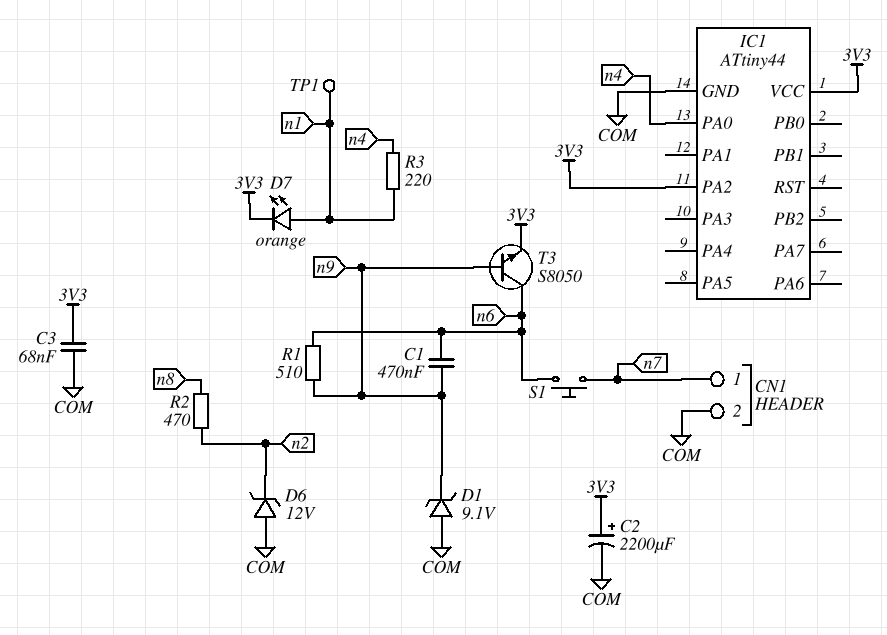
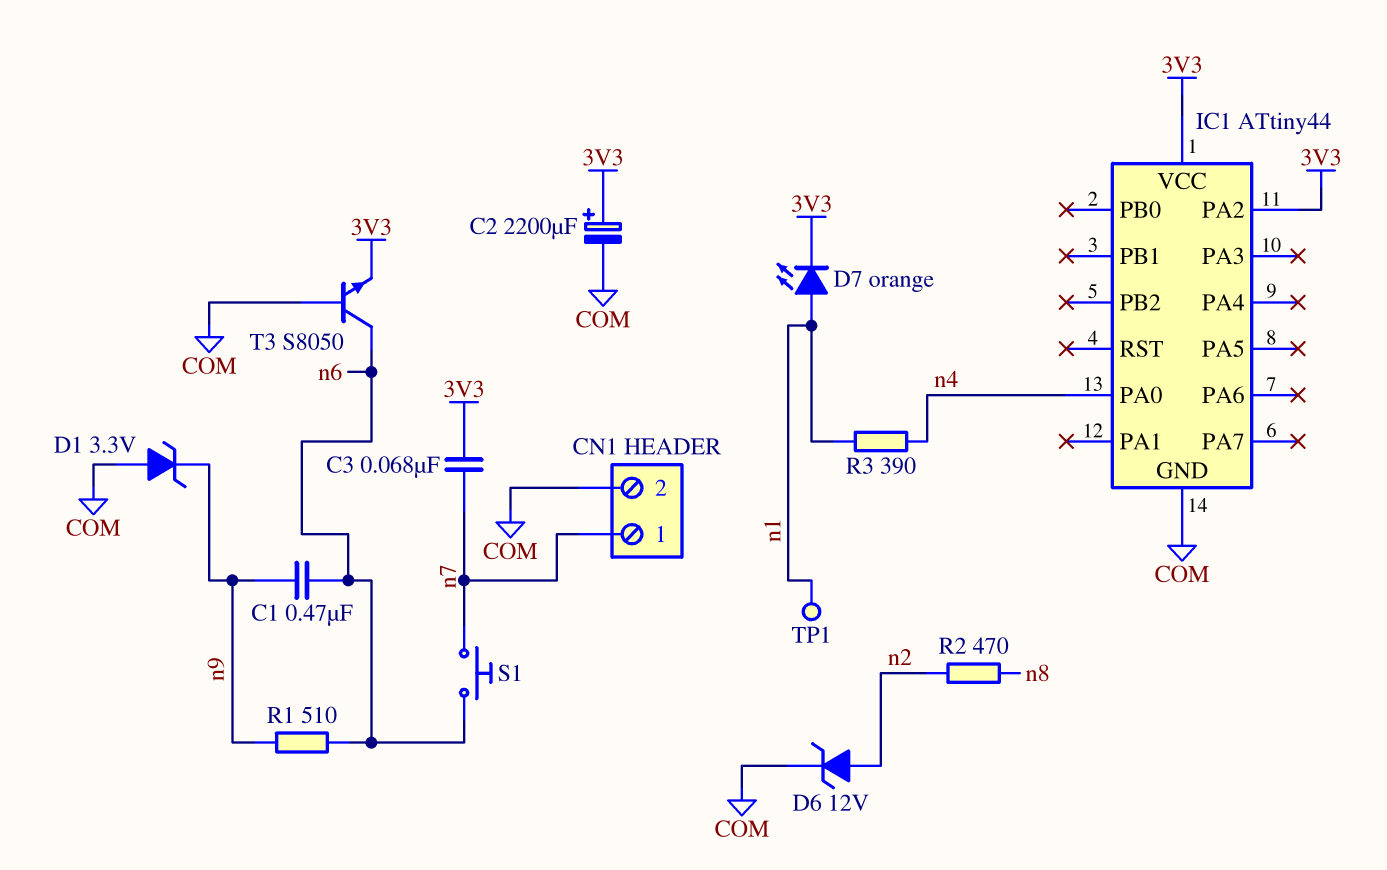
C3: 68nF (3V3, COM) -> 68nF (3V3, n7)
D1: zener 9.1V (A COM, K n9) -> zener 3.3V (A COM, K n9)
D6: zener 12V (A COM, K n2) -> zener 12V (A n2, K COM)
R3: 220 (n1, n4) -> 390 (n1, n4)
T3: NPN S8050 (B n9, C n6, E 3V3) -> NPN S8050 (B COM, C n6, E 3V3)

